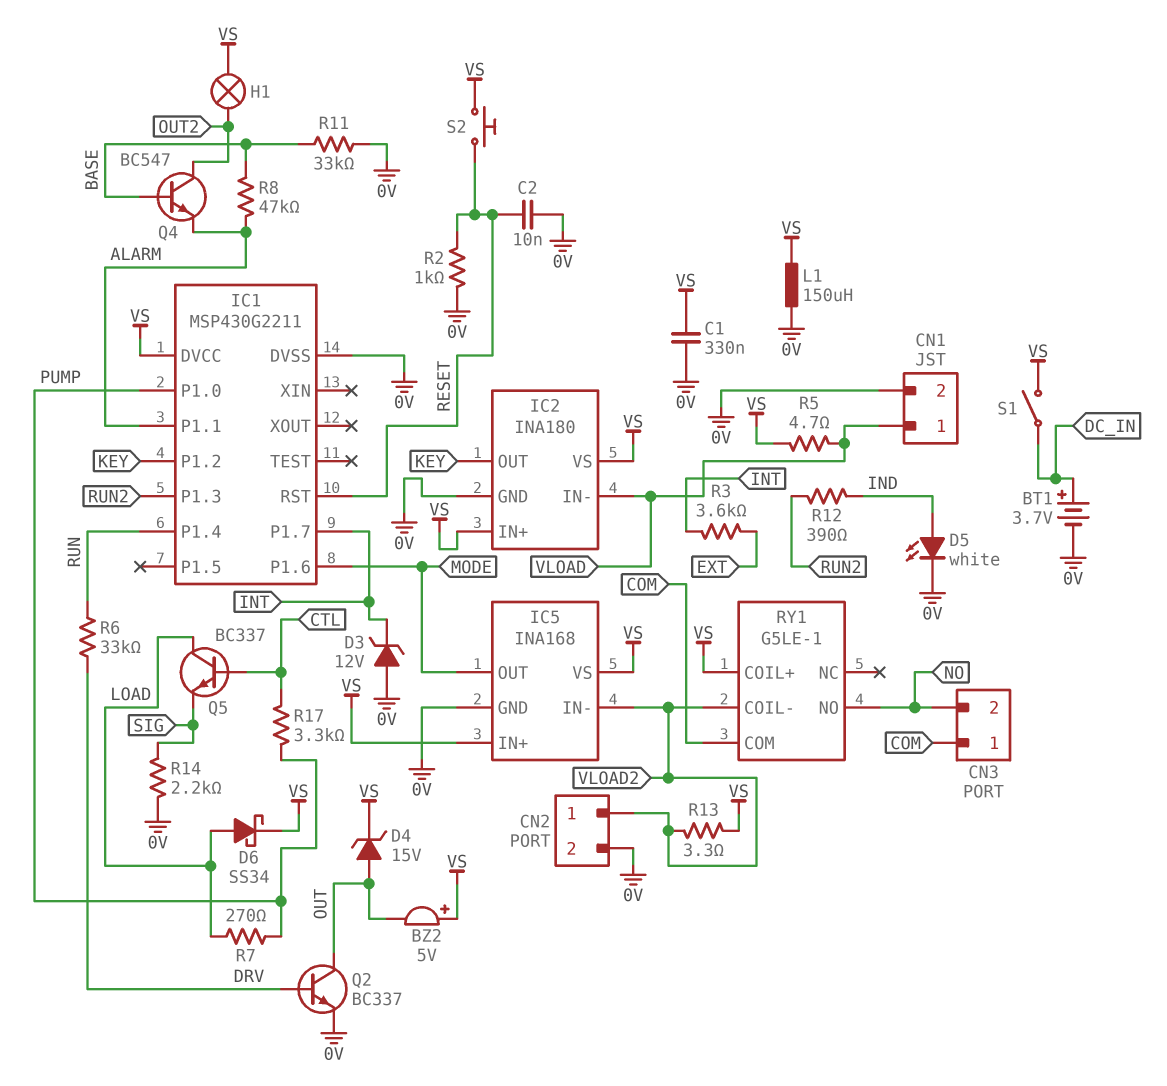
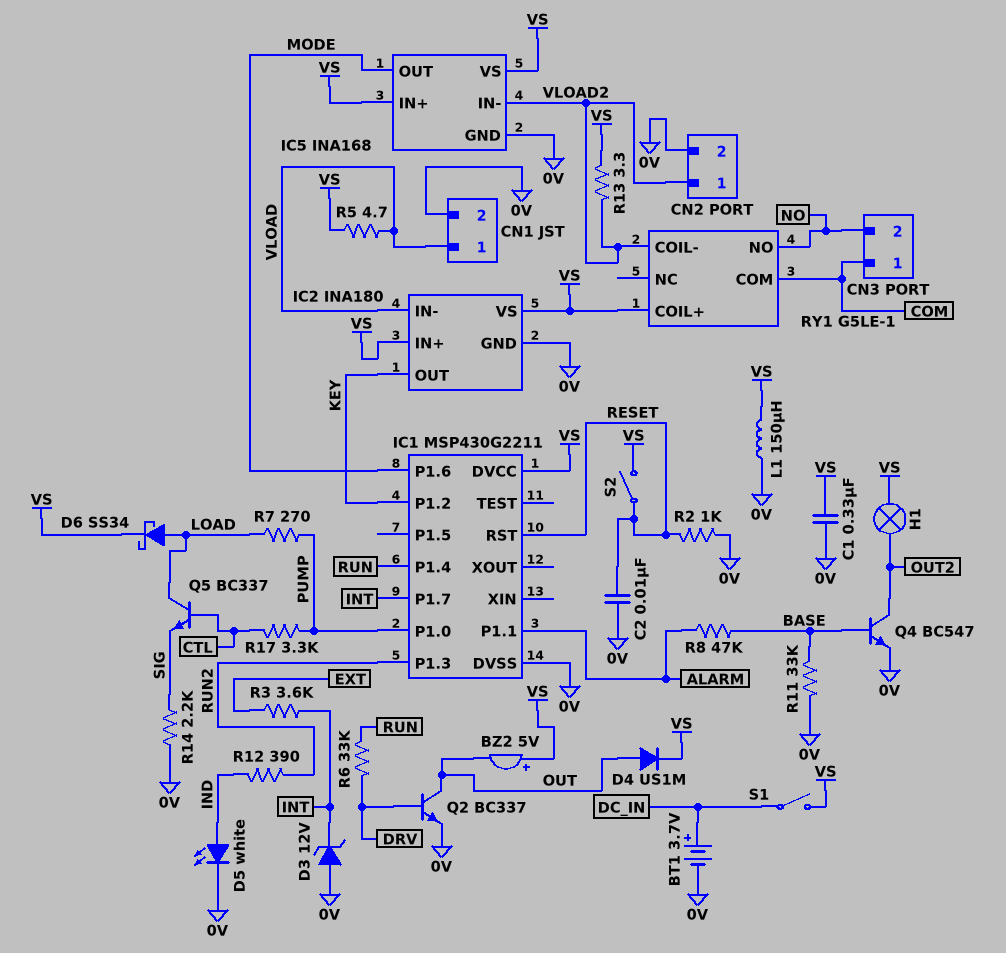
D4: zener 15V (A OUT, K VS) -> diode US1M (A OUT, K VS)
Q4: NPN BC547 (B BASE, C OUT2, E ALARM) -> NPN BC547 (B BASE, C OUT2, E 0V)
S2: button (RESET, VS) -> switch (RESET, VS)

